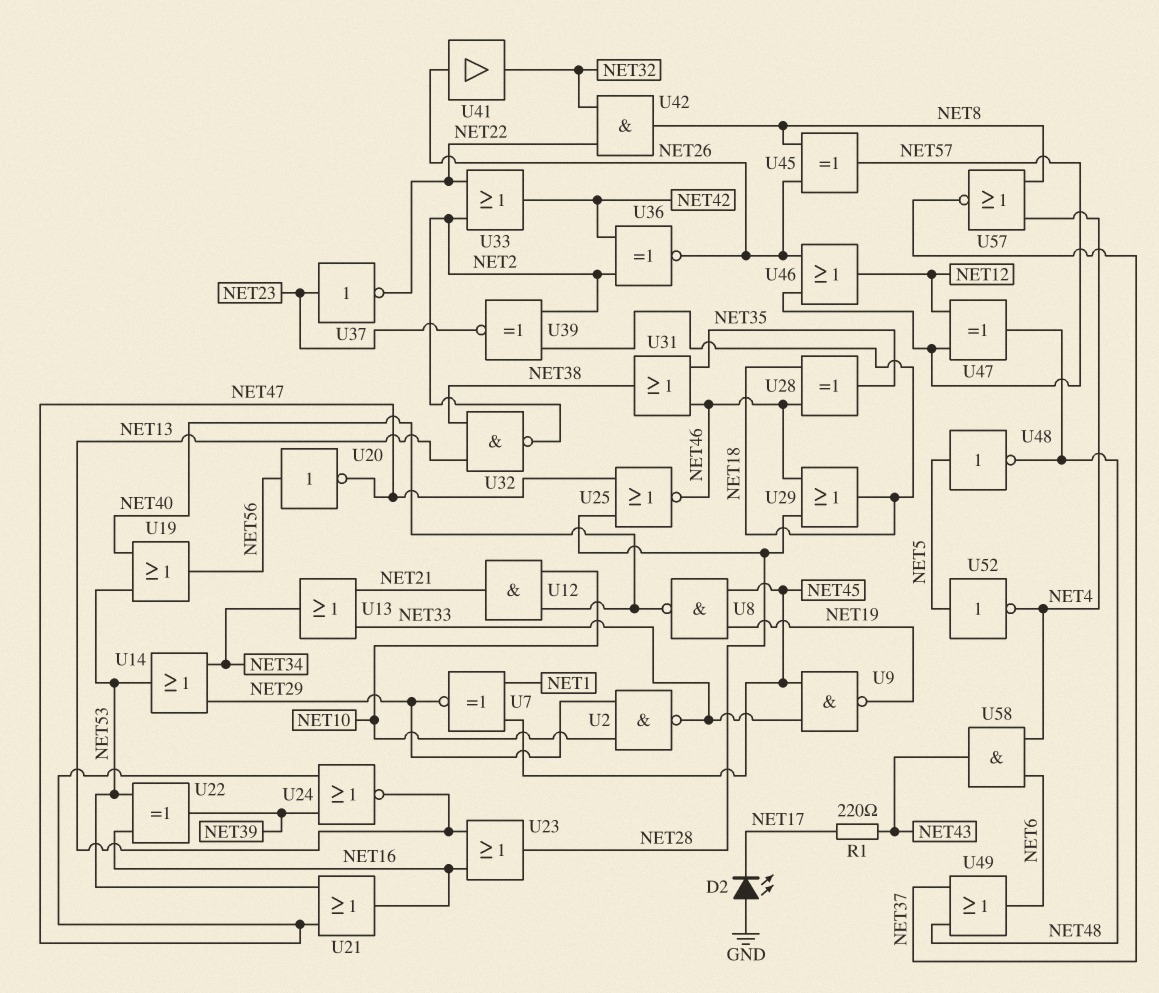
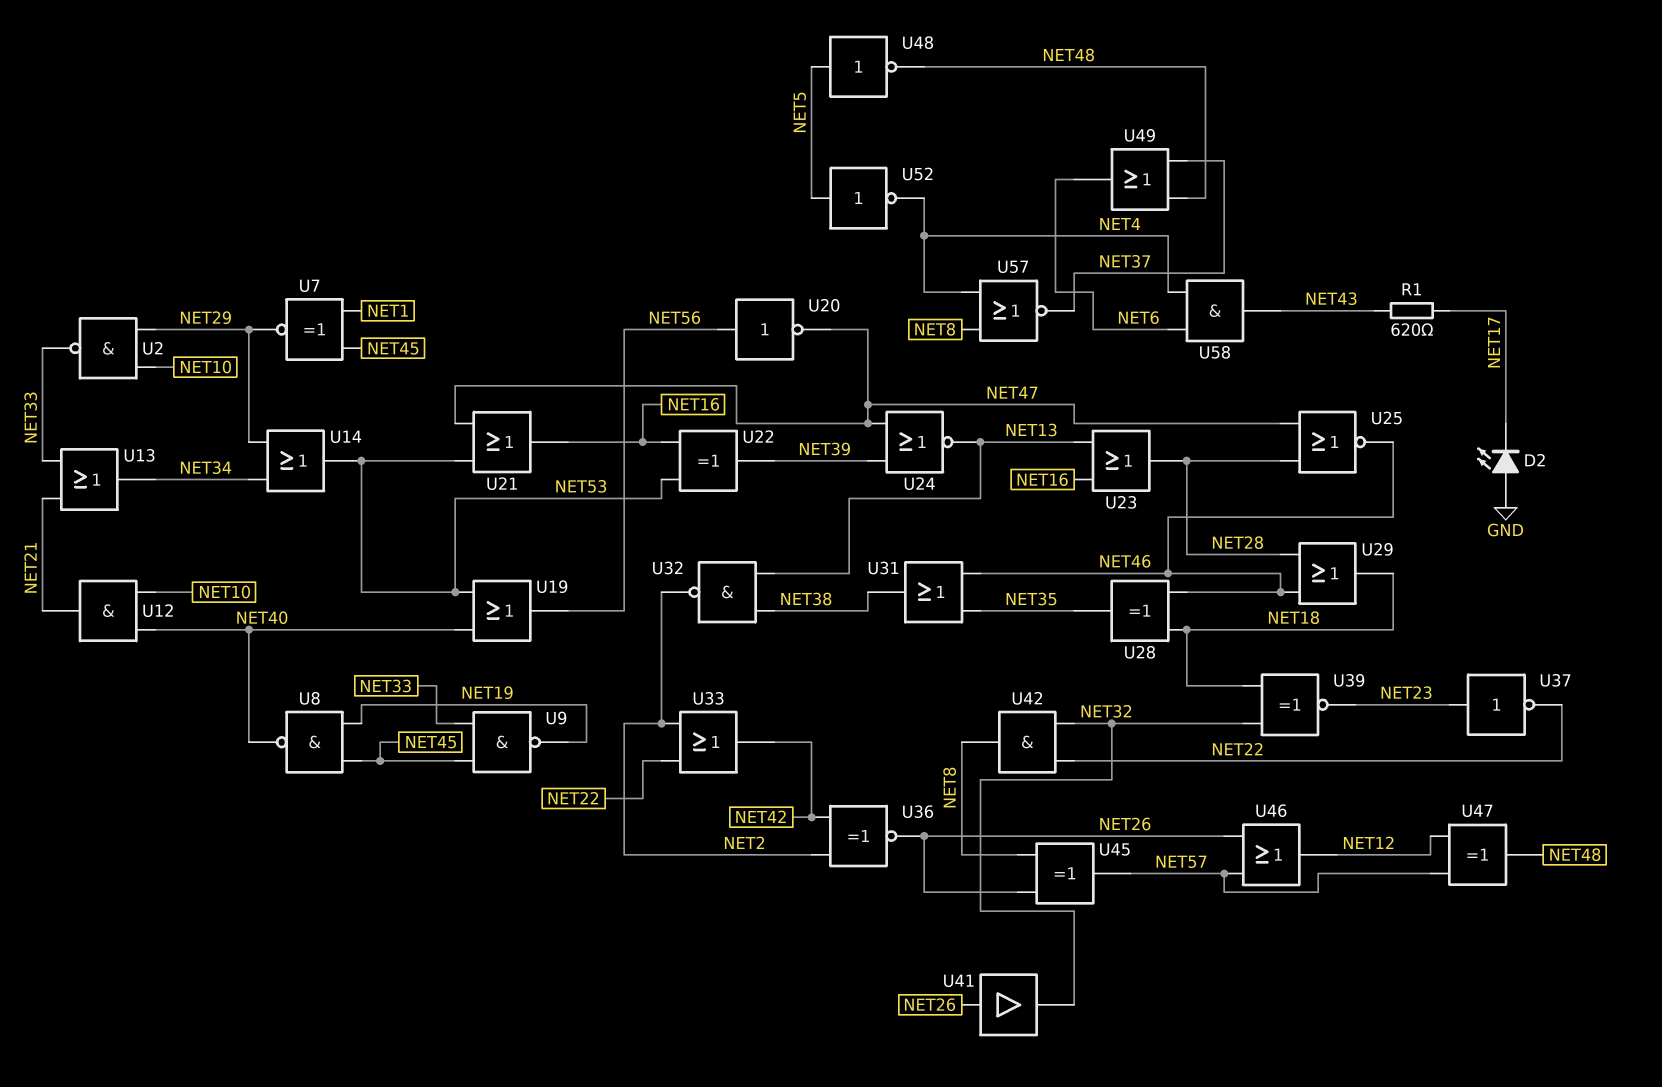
R1: 220 (NET17, NET43) -> 620 (NET17, NET43)
U39: XNOR (in NET2, in NET18, out NET23) -> XNOR (in NET18, in NET32, out NET23)

